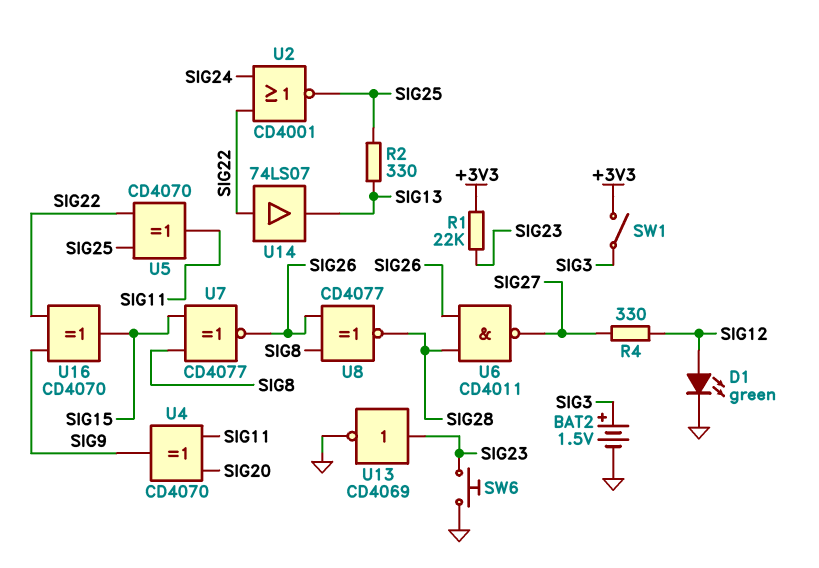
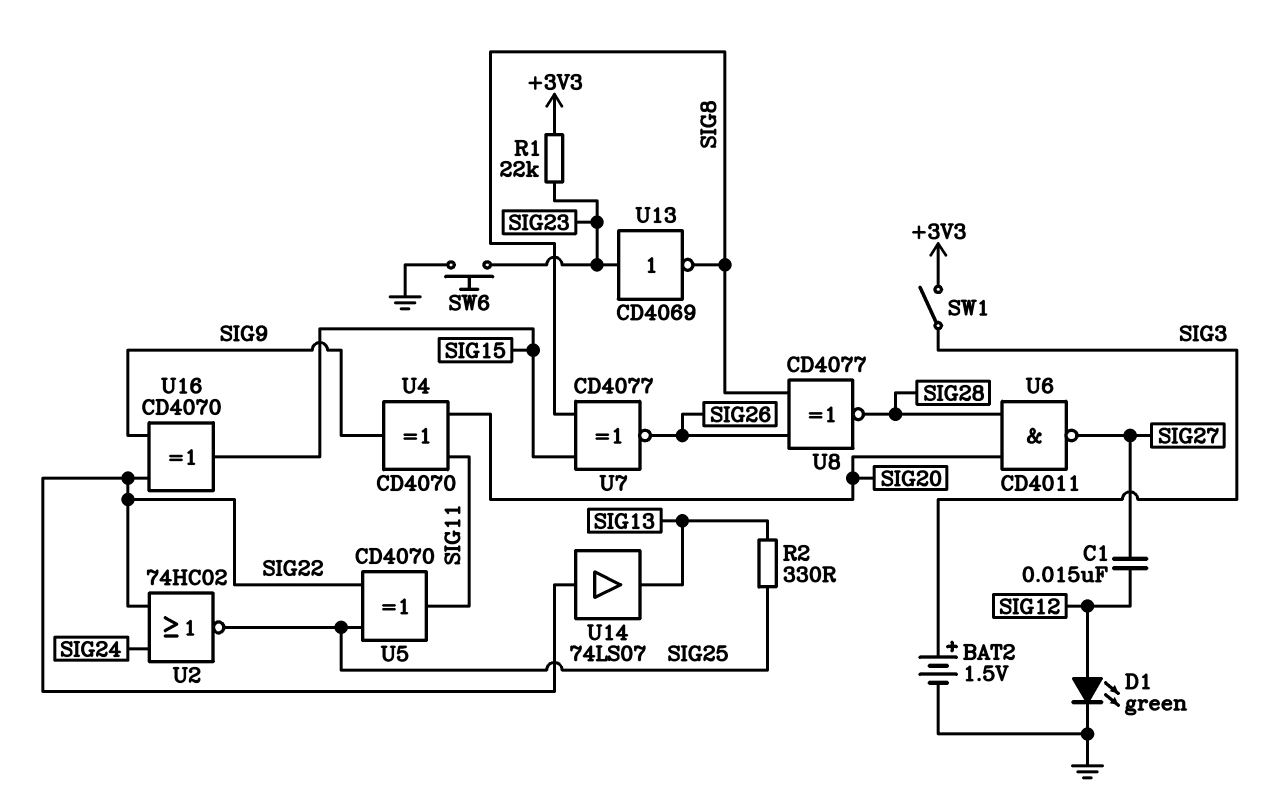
C1: none -> 15nF (SIG12, SIG27)
R4: 330 (SIG12, SIG27) -> none
U2: NOR CD4001 (in SIG22, in SIG24, out SIG25) -> NOR 74HC02 (in SIG22, in SIG24, out SIG25)
U6: NAND CD4011 (in SIG26, in SIG28, out SIG27) -> NAND CD4011 (in SIG20, in SIG28, out SIG27)
U13: NOT CD4069 (in SIG23, out GND) -> NOT CD4069 (in SIG23, out SIG8)

